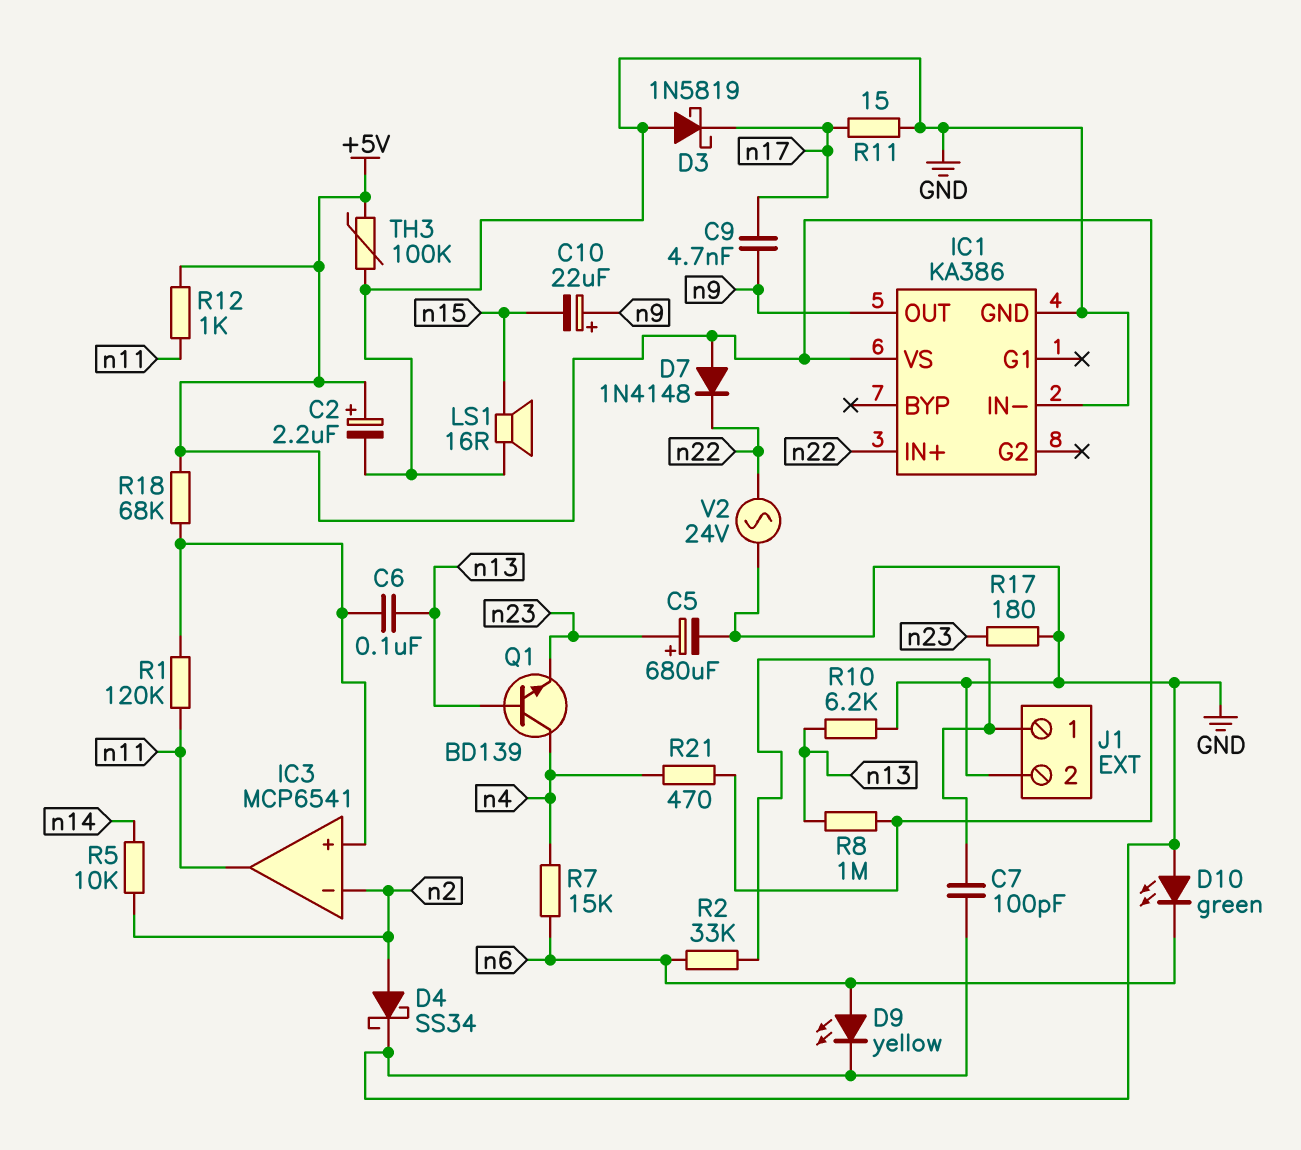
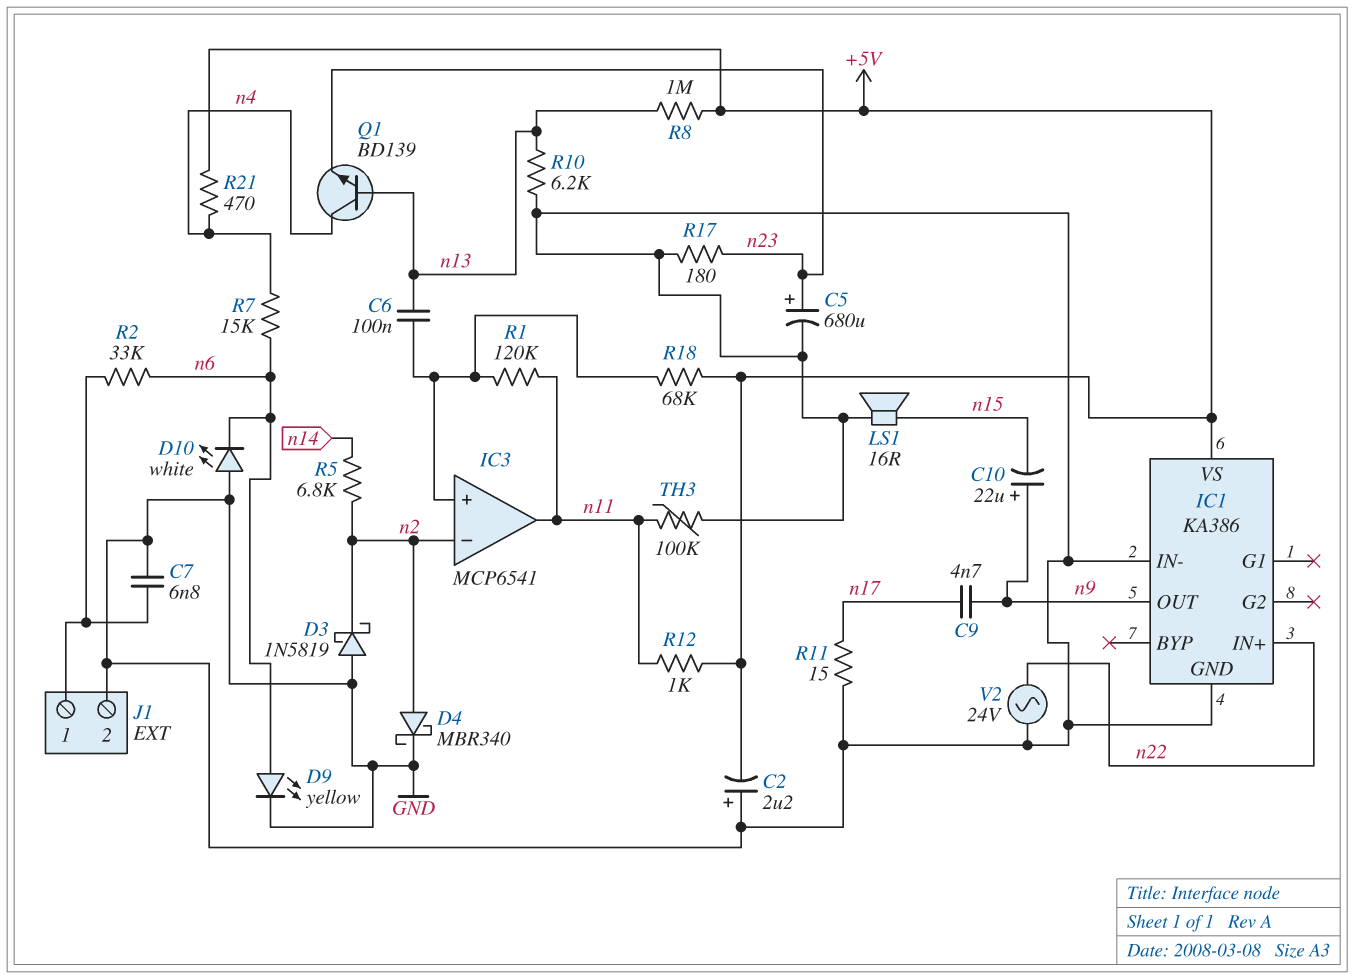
C2: 2.2uF (plus +5V, minus GND) -> 2.2uF (plus GND, minus +5V)
C7: 100pF (GND, J1/1) -> 6.8nF (GND, J1/1)
D3: schottky 1N5819 (A GND, K n17) -> schottky 1N5819 (A GND, K n2)
D4: schottky SS34 (A n2, K GND) -> schottky MBR340 (A n2, K GND)
D7: diode 1N4148 (A +5V, K n22) -> none
D10: LED green (A GND, K n6) -> LED white (A GND, K n6)
R5: 10k (n2, n14) -> 6.8k (n2, n14)
TH3: 100k (+5V, GND) -> 100k (GND, n11)

